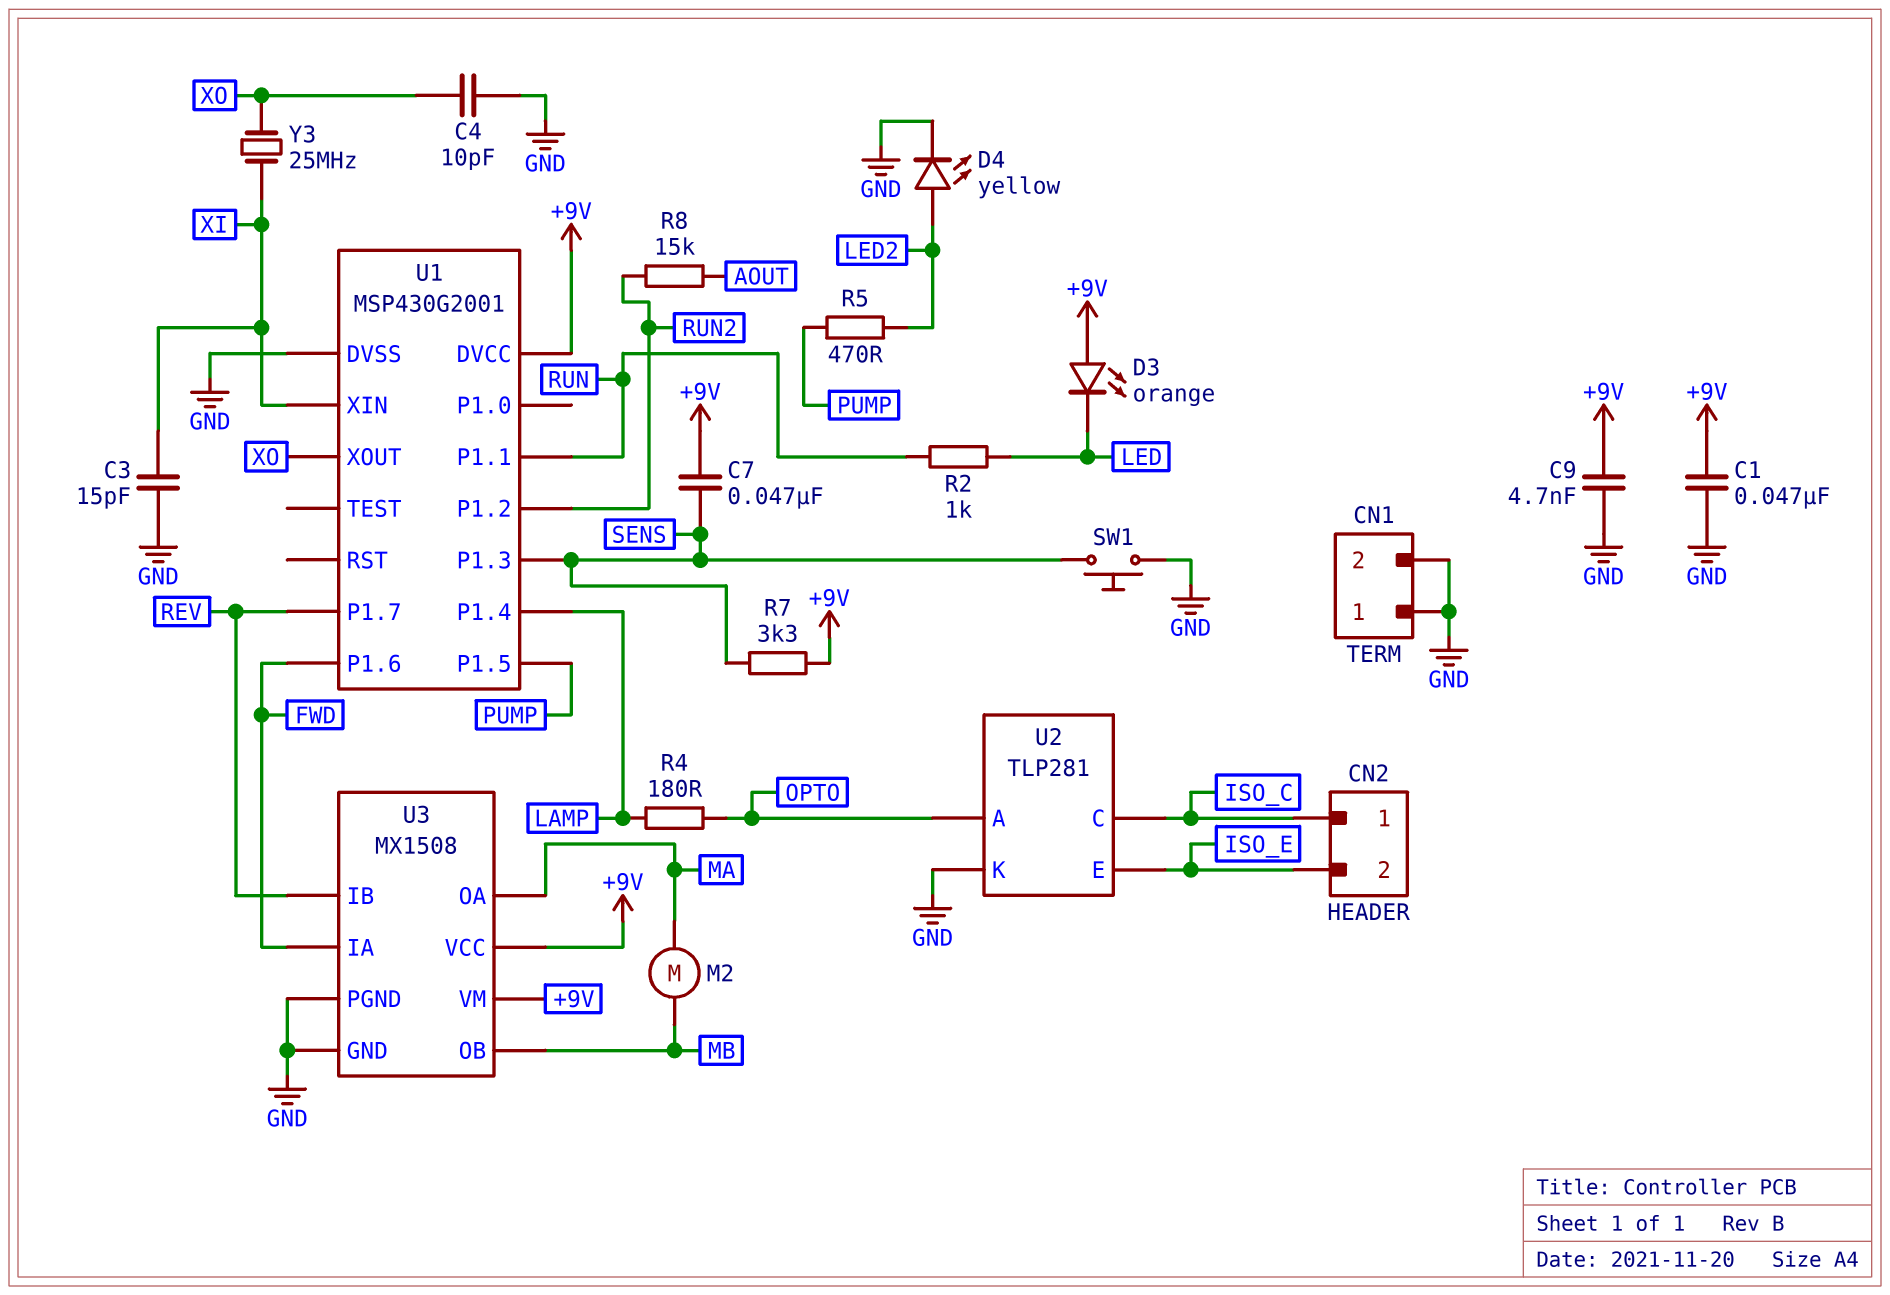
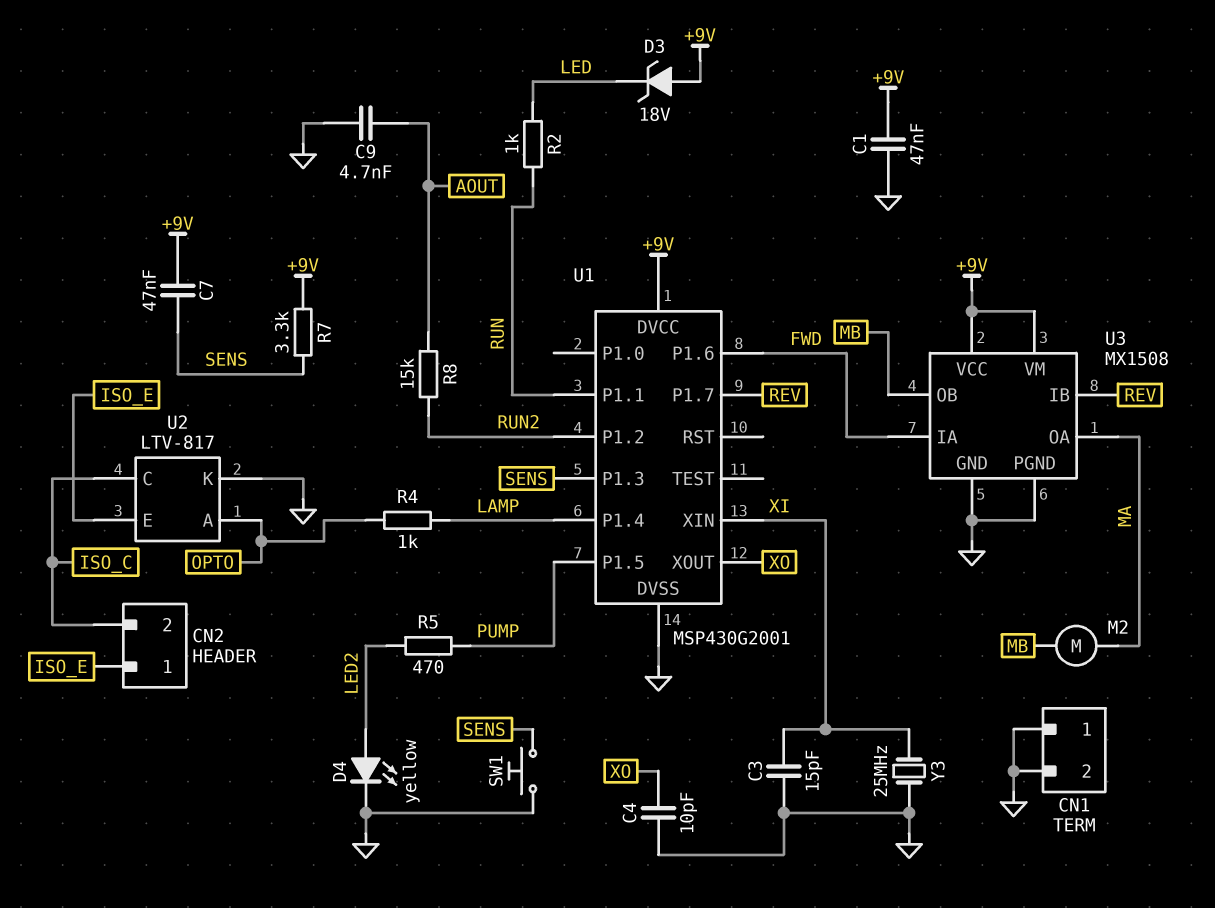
C9: 4.7nF (+9V, GND) -> 4.7nF (AOUT, GND)
CN2 pin 1: ISO_C -> ISO_E
CN2 pin 2: ISO_E -> ISO_C
D3: LED orange (A +9V, K LED) -> zener 18V (A +9V, K LED)
R4: 180 (LAMP, OPTO) -> 1k (LAMP, OPTO)
U2: TLP281 -> LTV-817
Y3: 25MHz (XI, XO) -> 25MHz (GND, XI)

